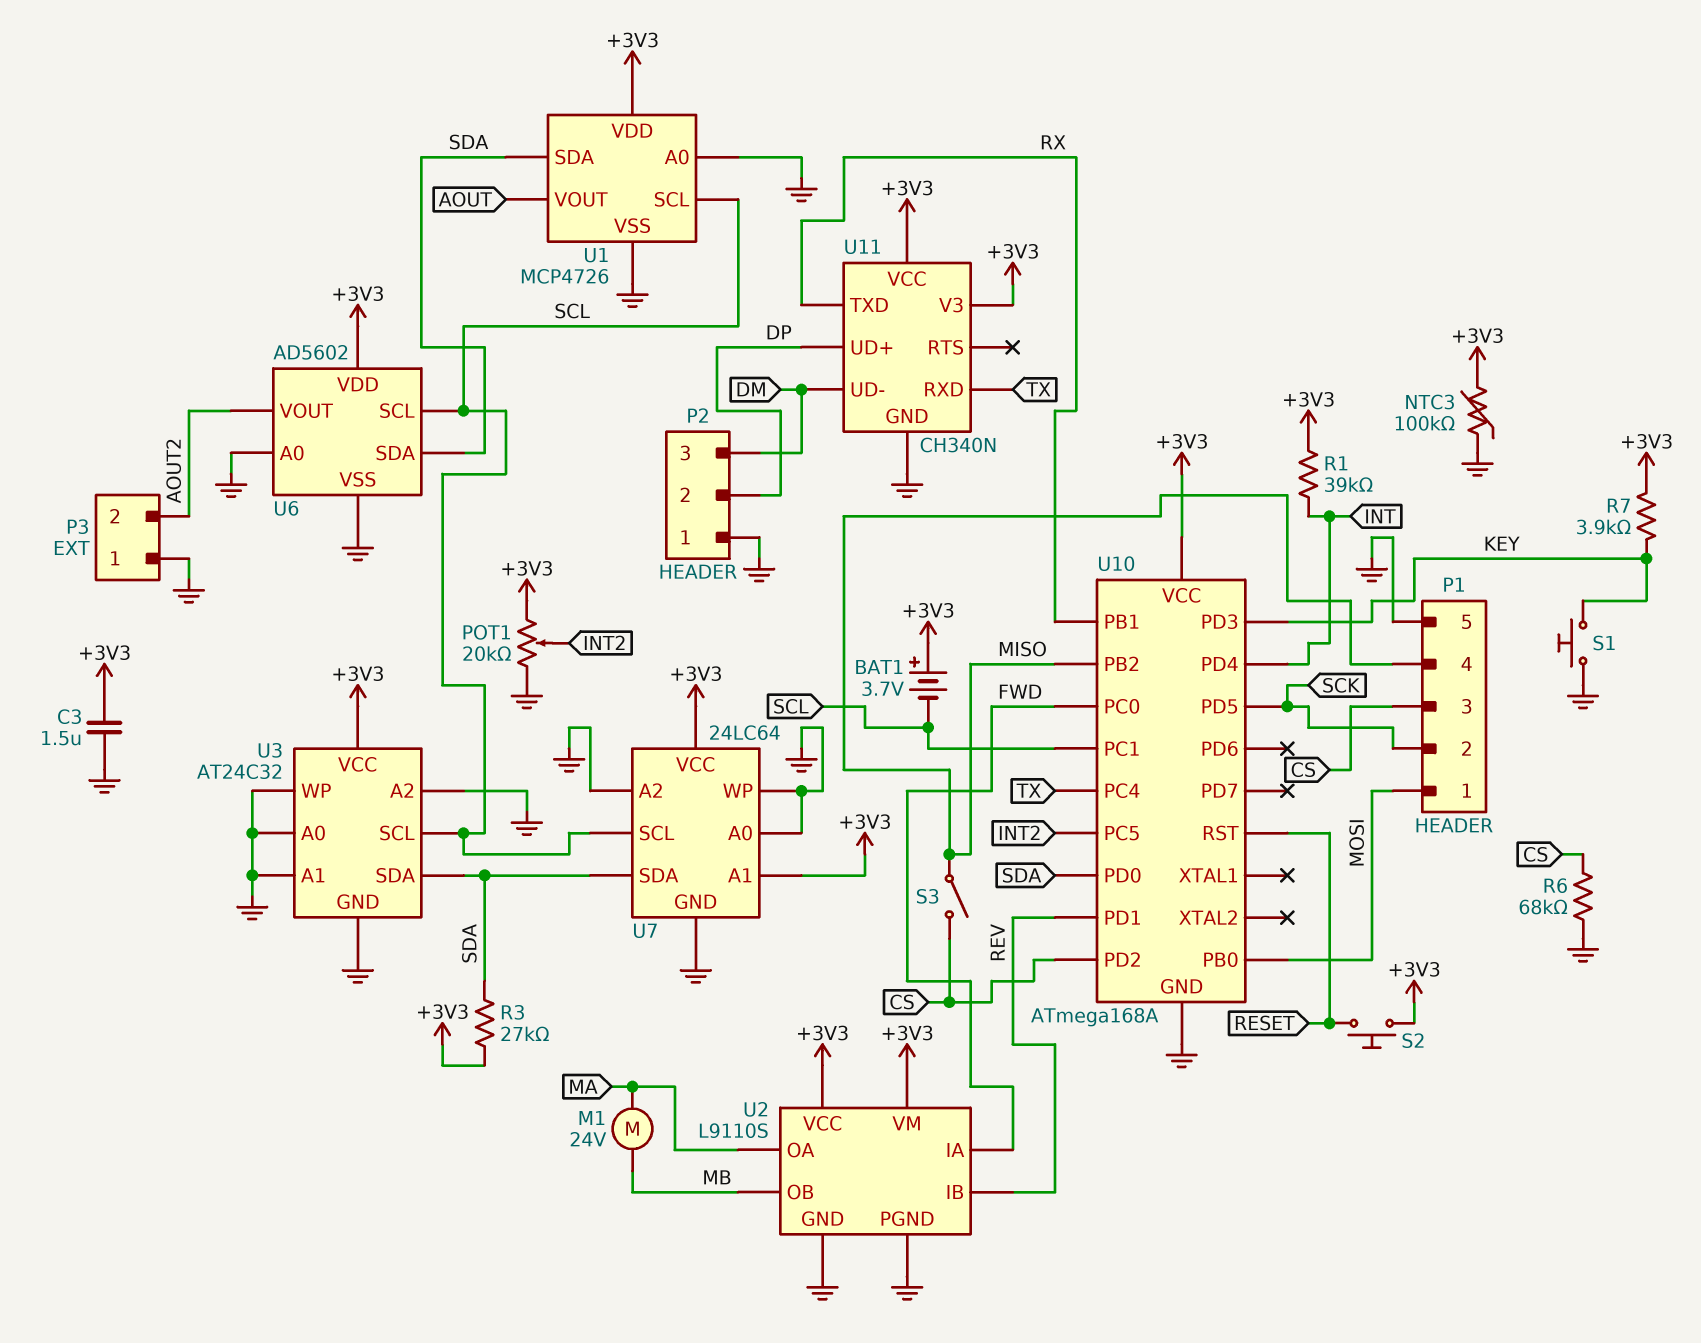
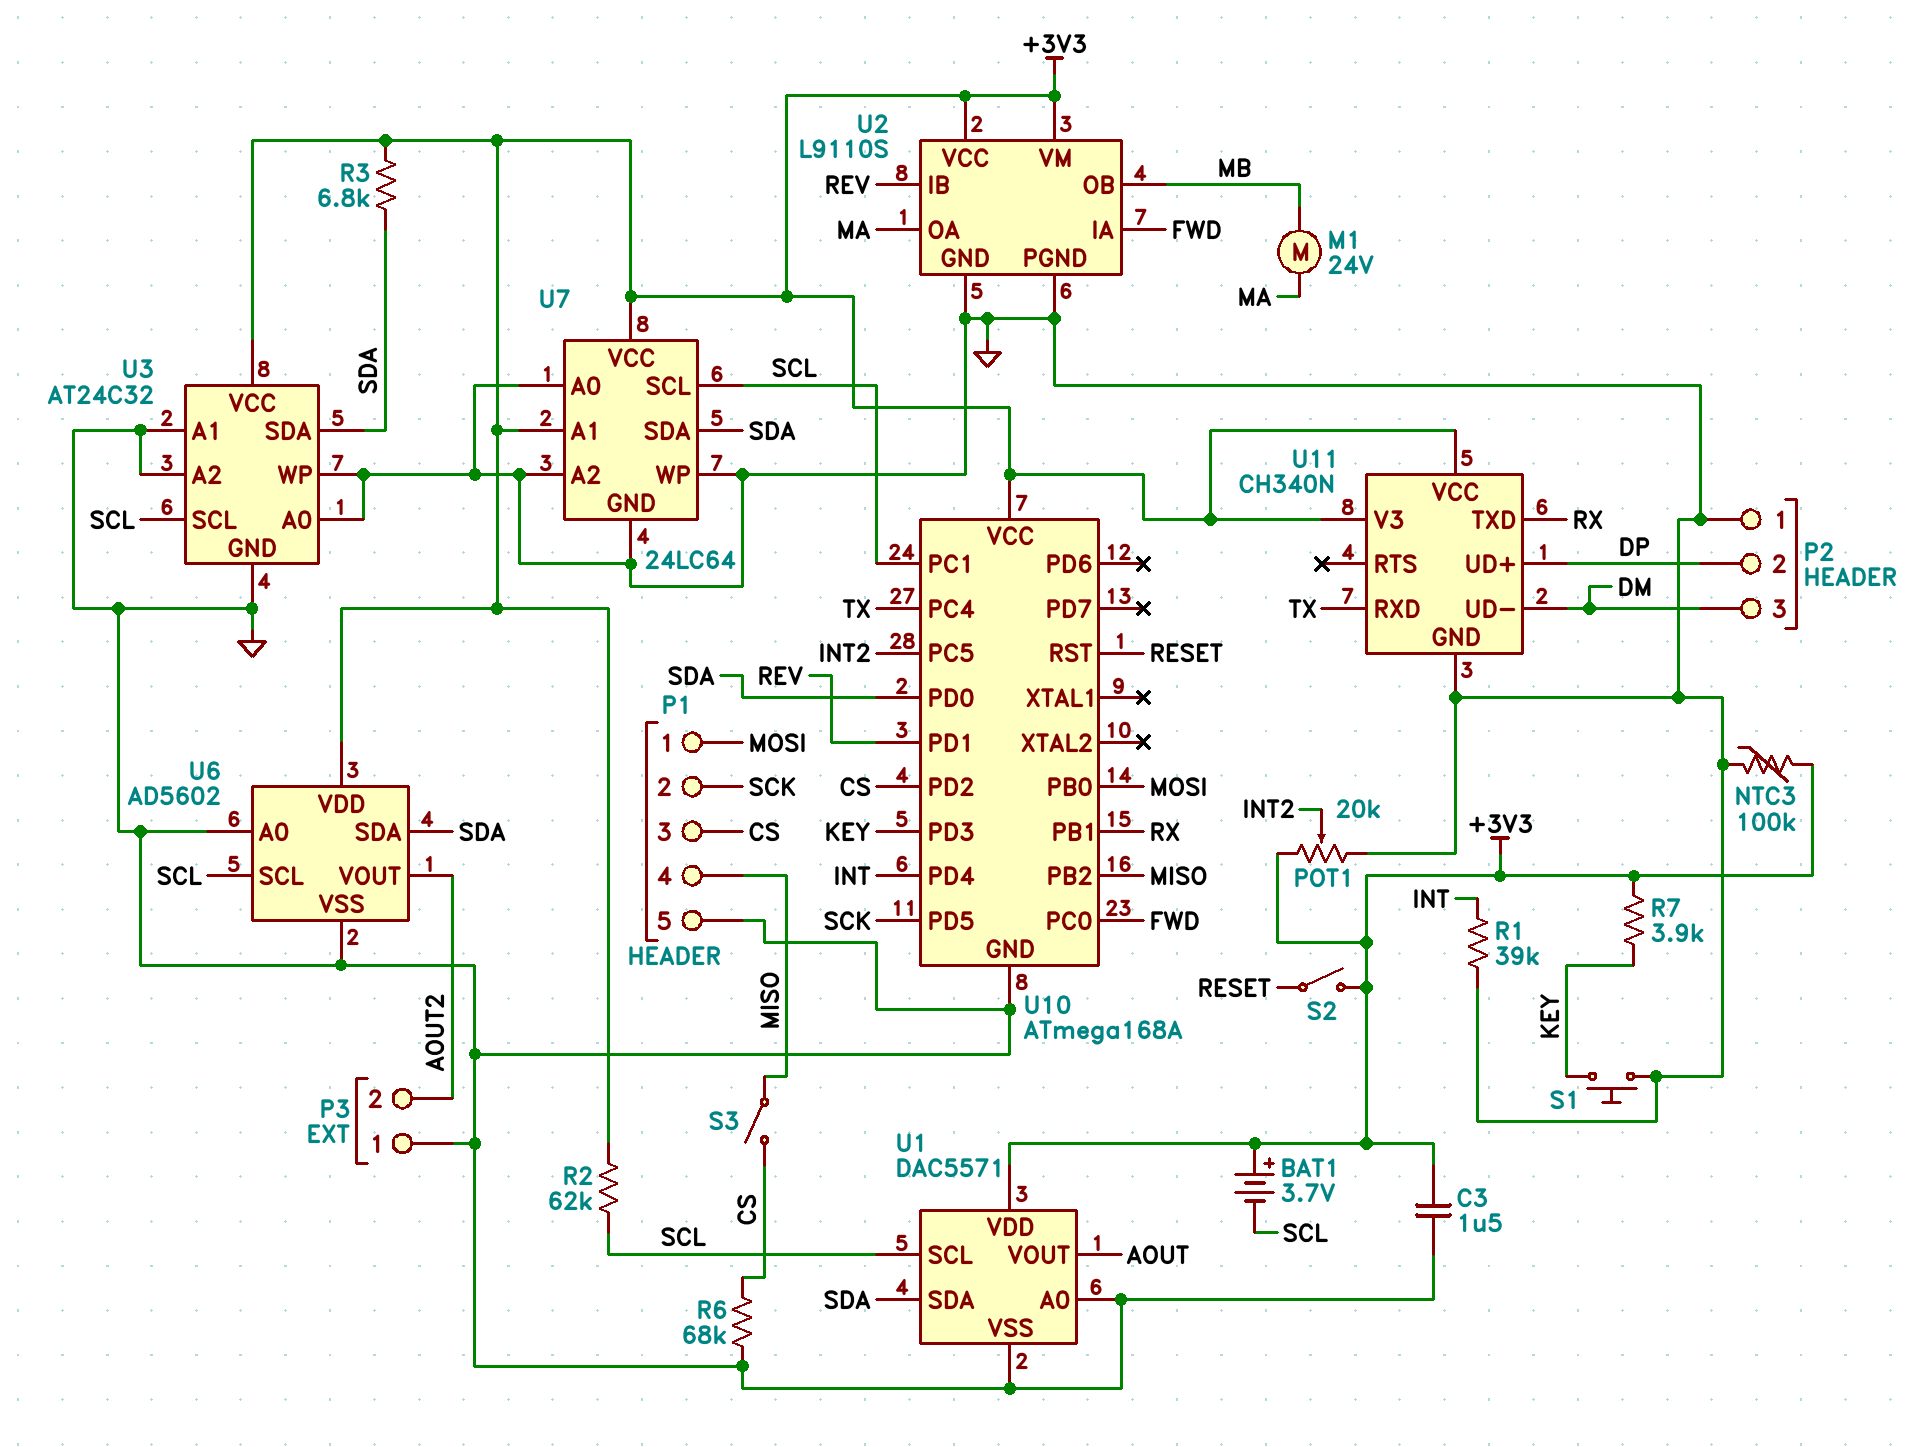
R1: 39k (+3V3, INT) -> 39k (GND, INT)
R2: none -> 62k (+3V3, SCL)
R3: 27k (+3V3, SDA) -> 6.8k (+3V3, SDA)
S2: button (+3V3, RESET) -> switch (+3V3, RESET)
U1: MCP4726 -> DAC5571

